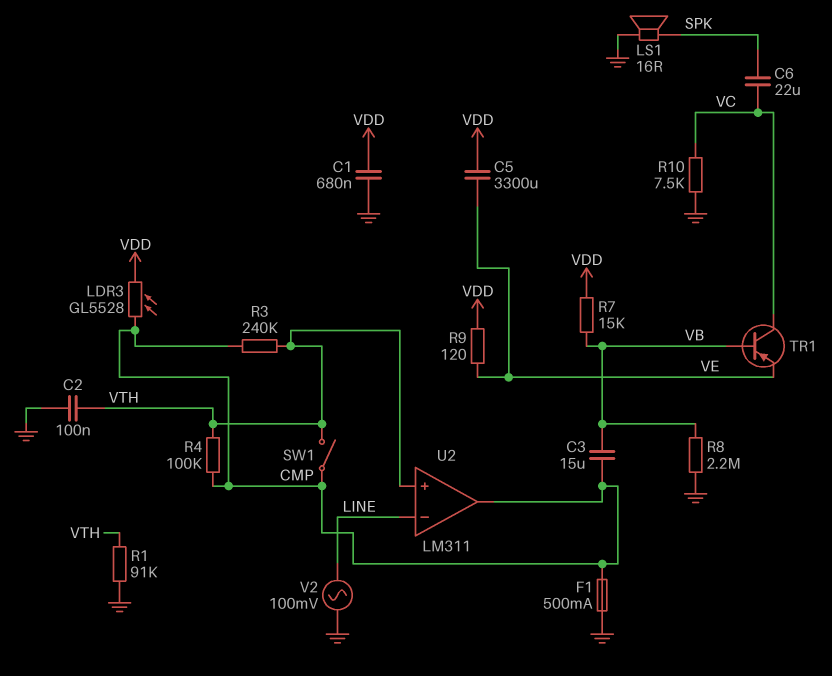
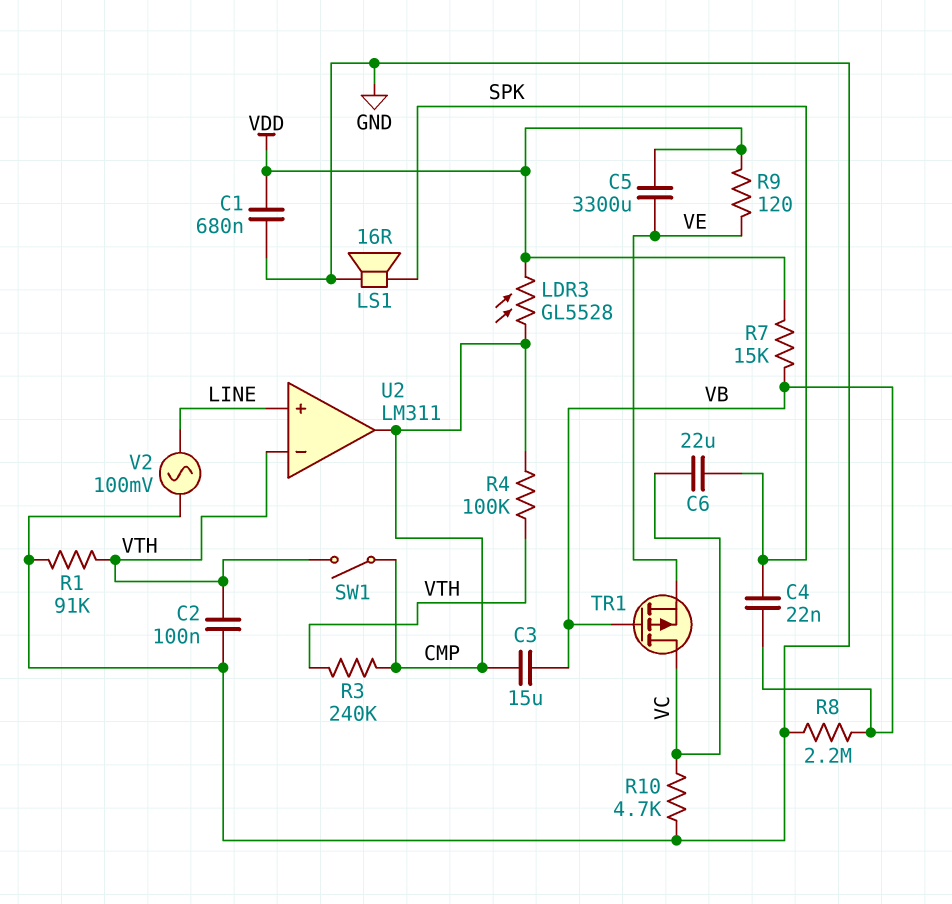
C4: none -> 22nF (SPK, VB)
F1: 500mA (CMP, GND) -> none
R10: 7.5k (GND, VC) -> 4.7k (GND, VC)
TR1: PNP (B VB, C VC, E VE) -> PMOS (G VB, D VC, S VE)
U2 pin in+: VTH -> LINE
U2 pin in-: LINE -> VTH

